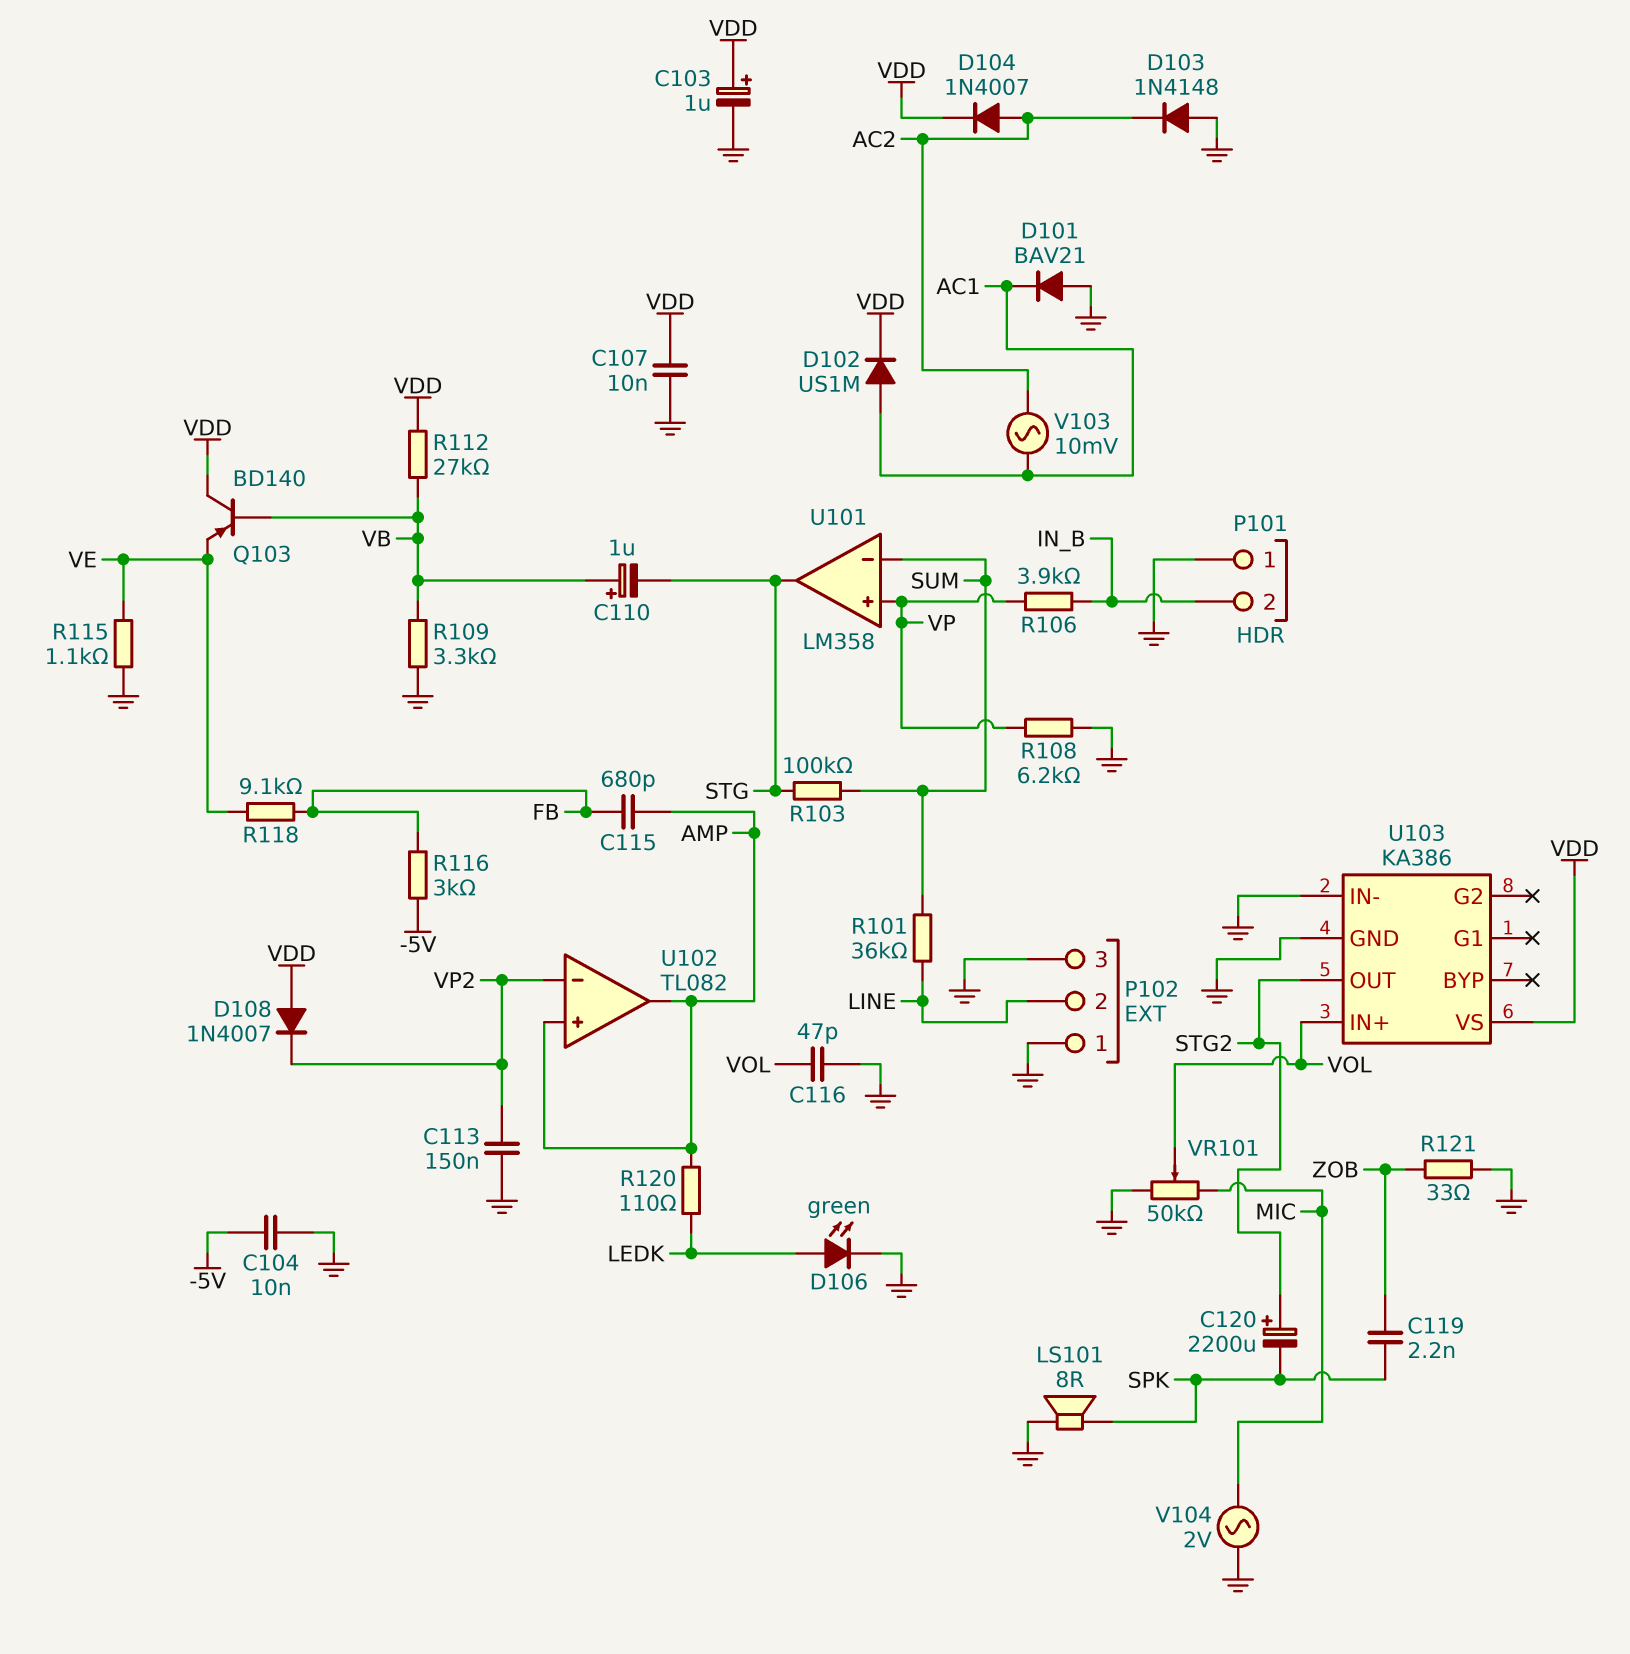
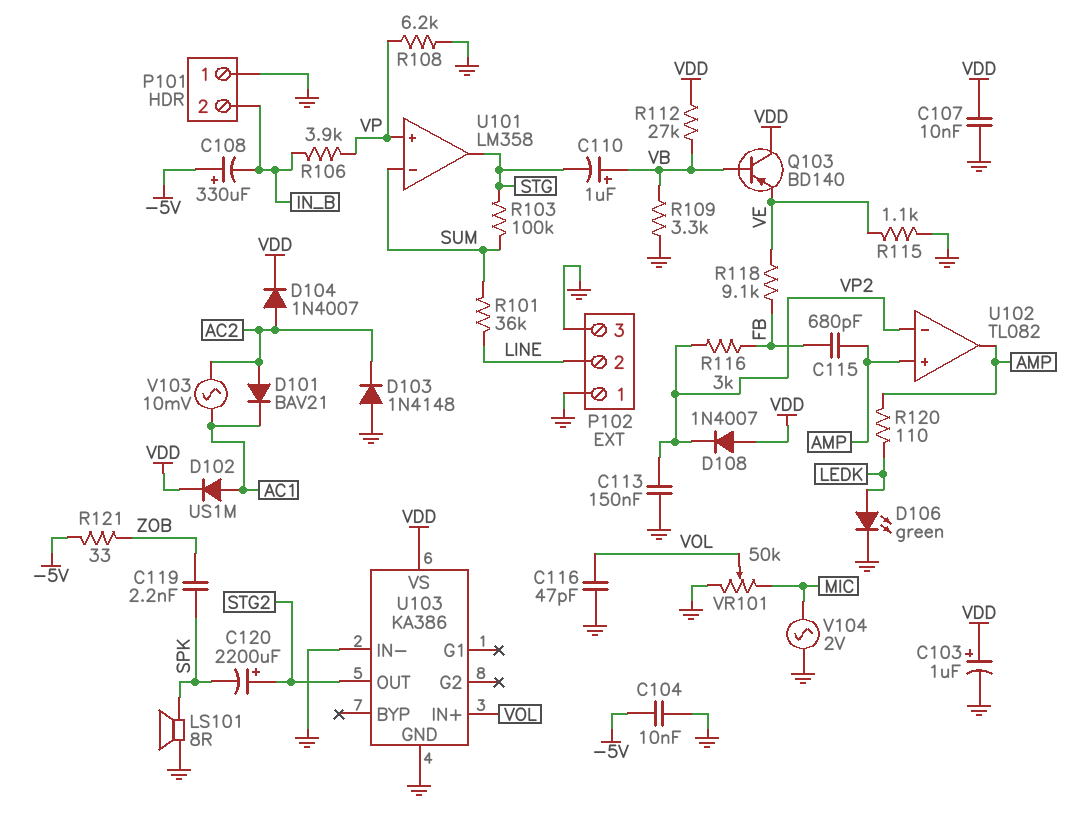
C108: none -> 330uF (plus -5V, minus IN_B)
D101: diode BAV21 (A GND, K AC1) -> diode BAV21 (A AC2, K AC1)
R116: 3k (-5V, FB) -> 3k (FB, VP2)
R121: 33 (GND, ZOB) -> 33 (-5V, ZOB)

